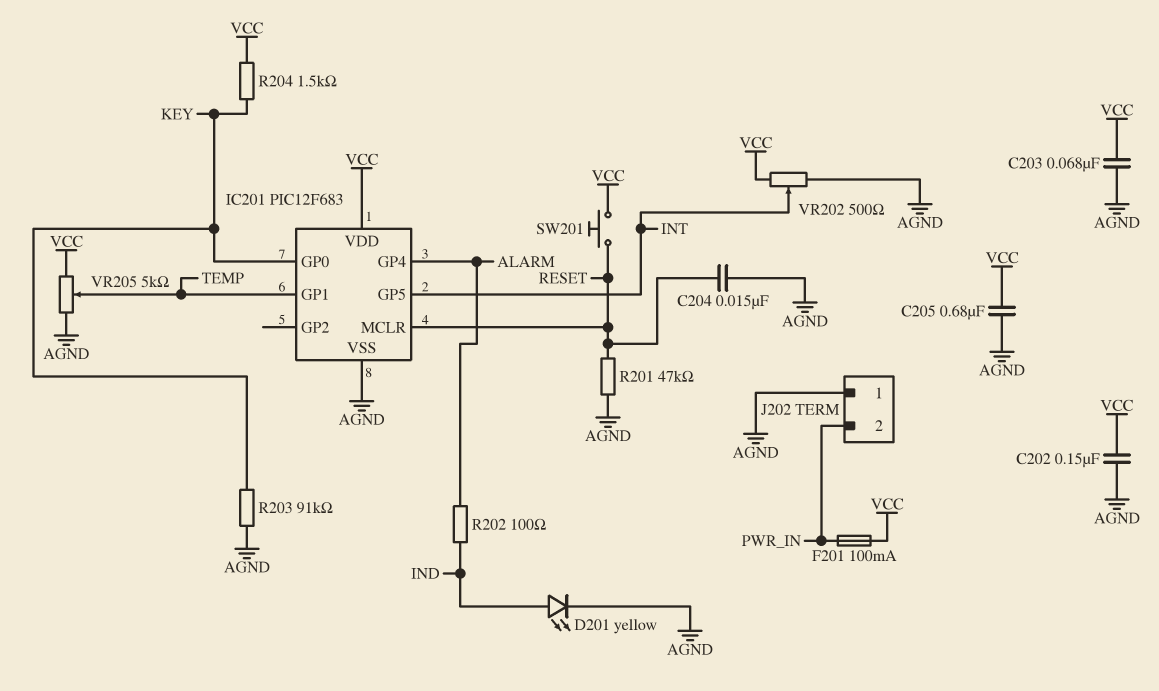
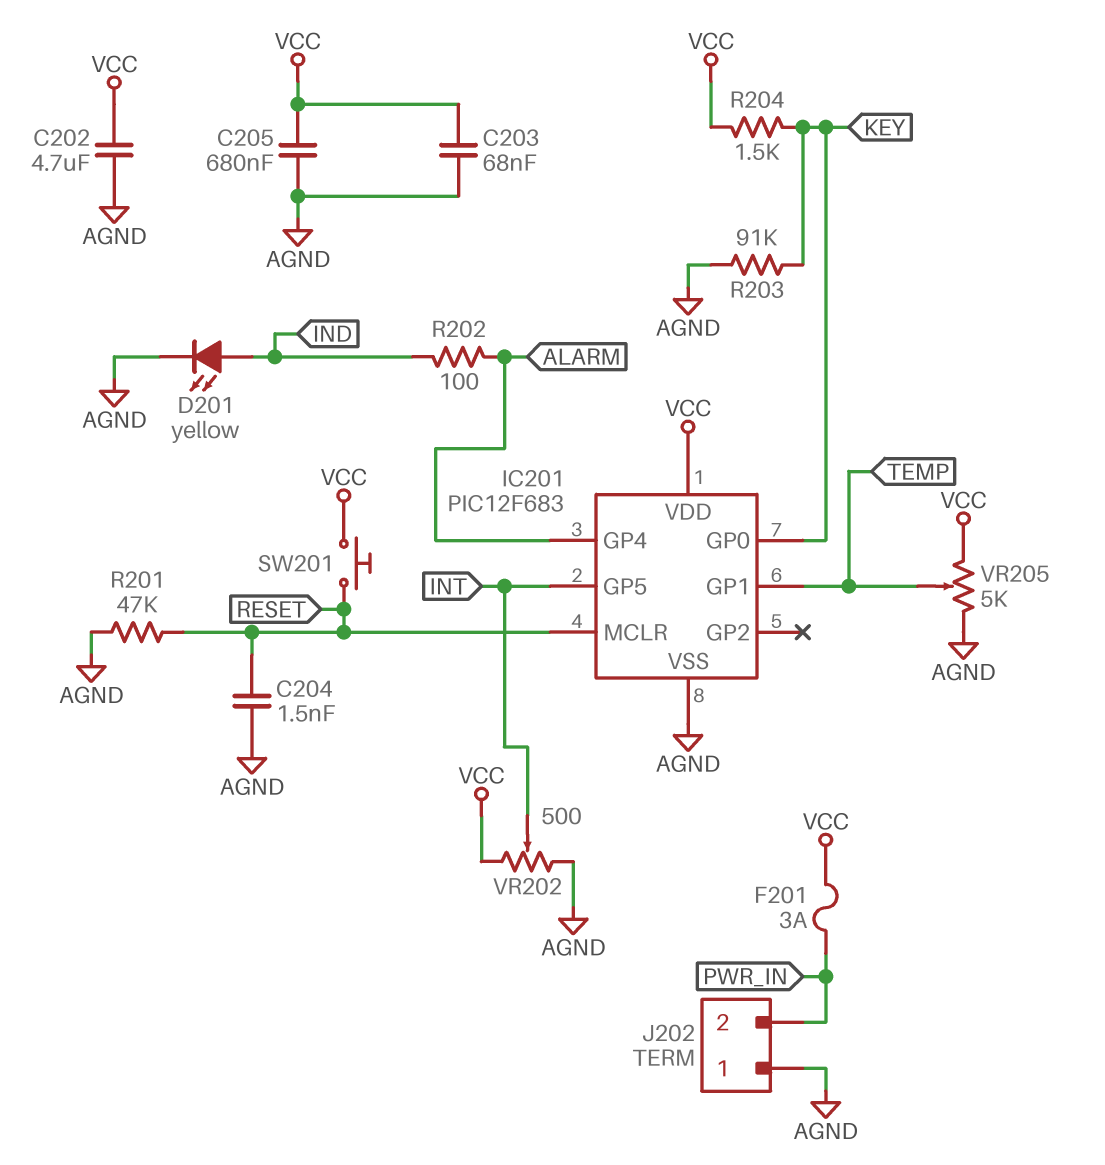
C202: 150nF (AGND, VCC) -> 4.7uF (AGND, VCC)
C204: 15nF (AGND, RESET) -> 1.5nF (AGND, RESET)
F201: 100mA (PWR_IN, VCC) -> 3A (PWR_IN, VCC)

